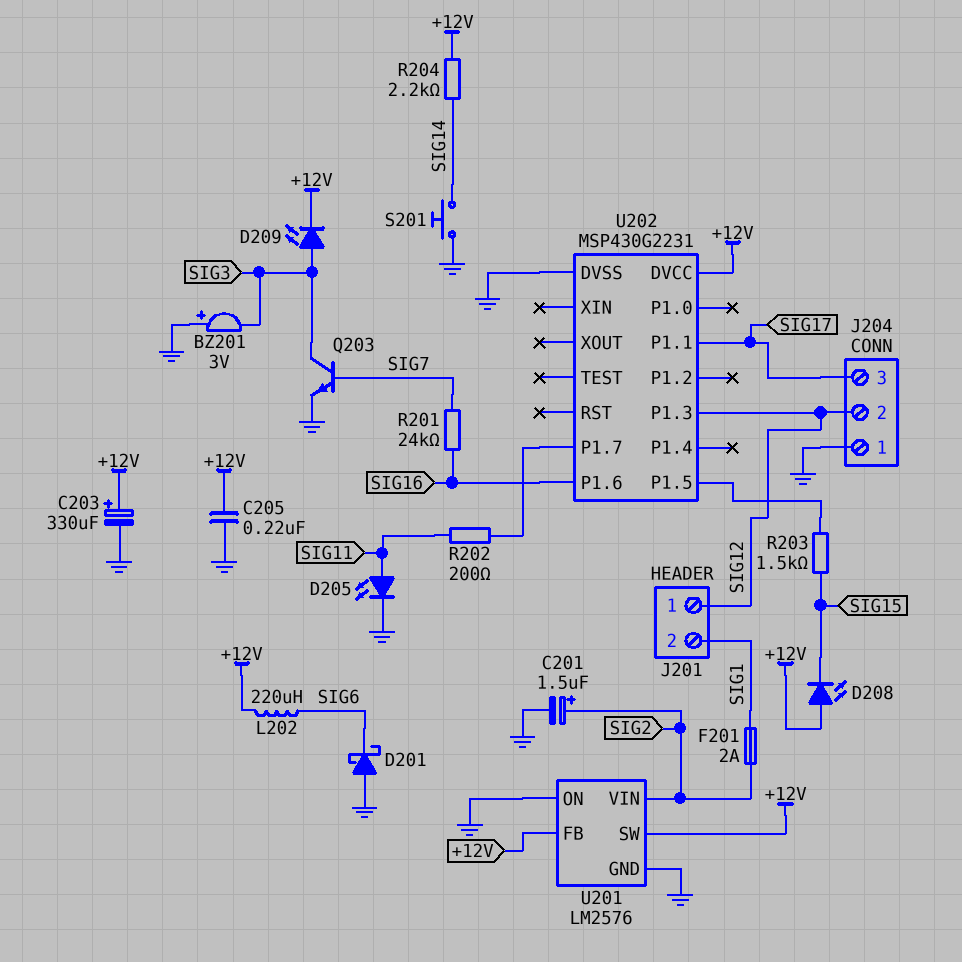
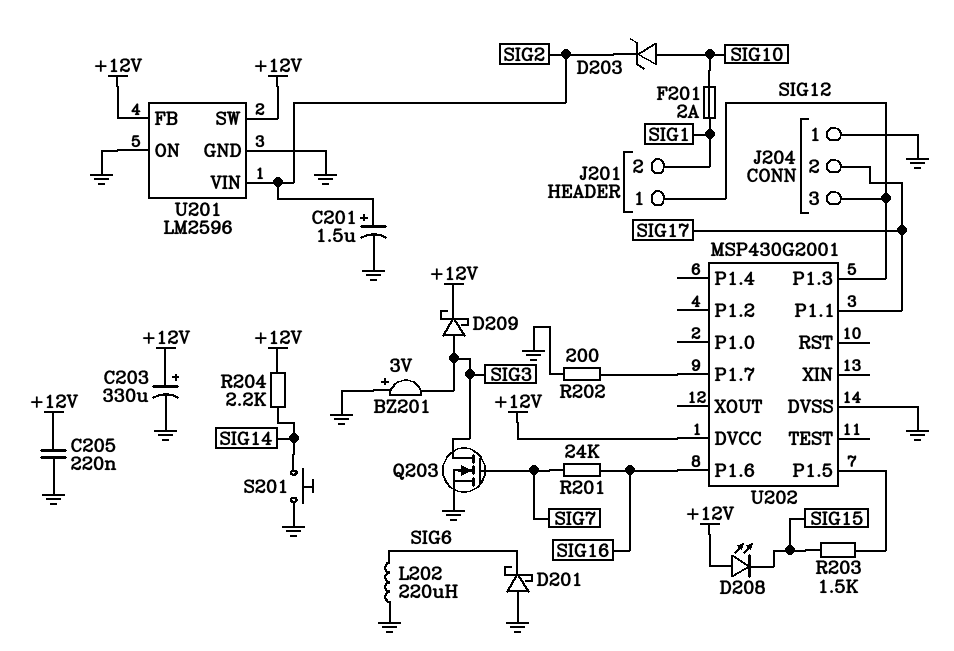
D203: none -> zener (A SIG10, K SIG2)
D205: LED (A SIG11, K GND) -> none
D209: LED (A SIG3, K +12V) -> schottky (A SIG3, K +12V)
F201: 2A (SIG1, SIG2) -> 2A (SIG1, SIG10)
J204 pin 2: SIG12 -> SIG17
J204 pin 3: SIG17 -> SIG12
L202: 220uH (+12V, SIG6) -> 220uH (GND, SIG6)
Q203: NPN (B SIG7, C SIG3, E GND) -> NMOS (G SIG7, D SIG3, S GND)
R202: 200 (SIG11, U202/P1.7) -> 200 (GND, U202/P1.7)
U201: LM2576 -> LM2596
U202: MSP430G2231 -> MSP430G2001

